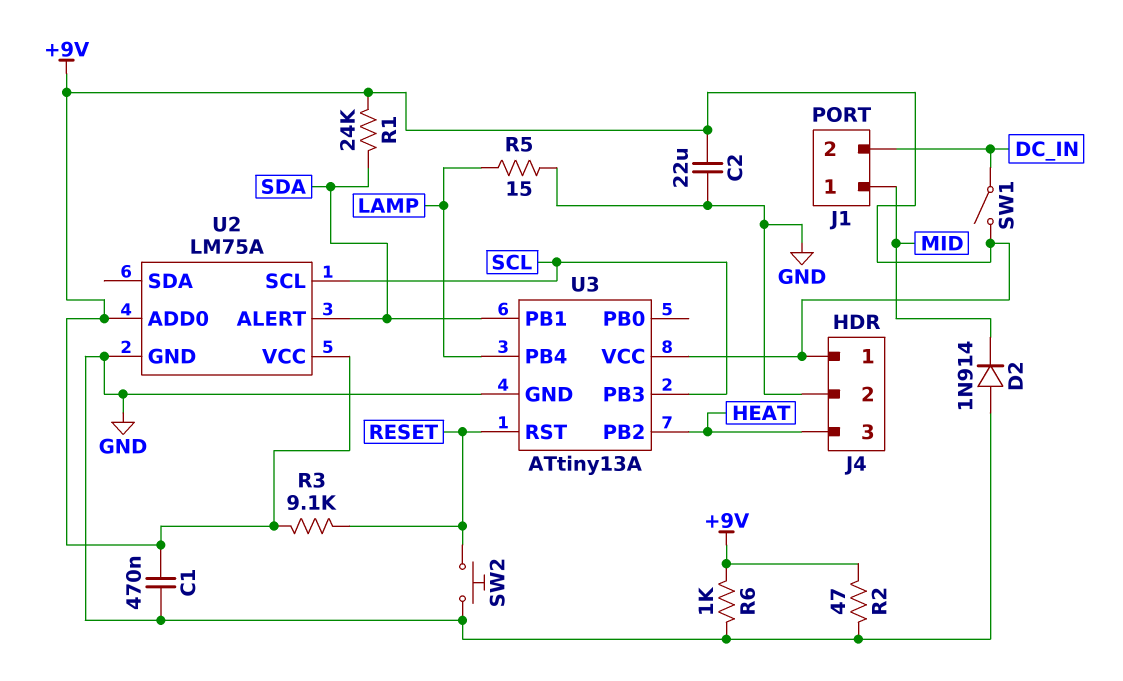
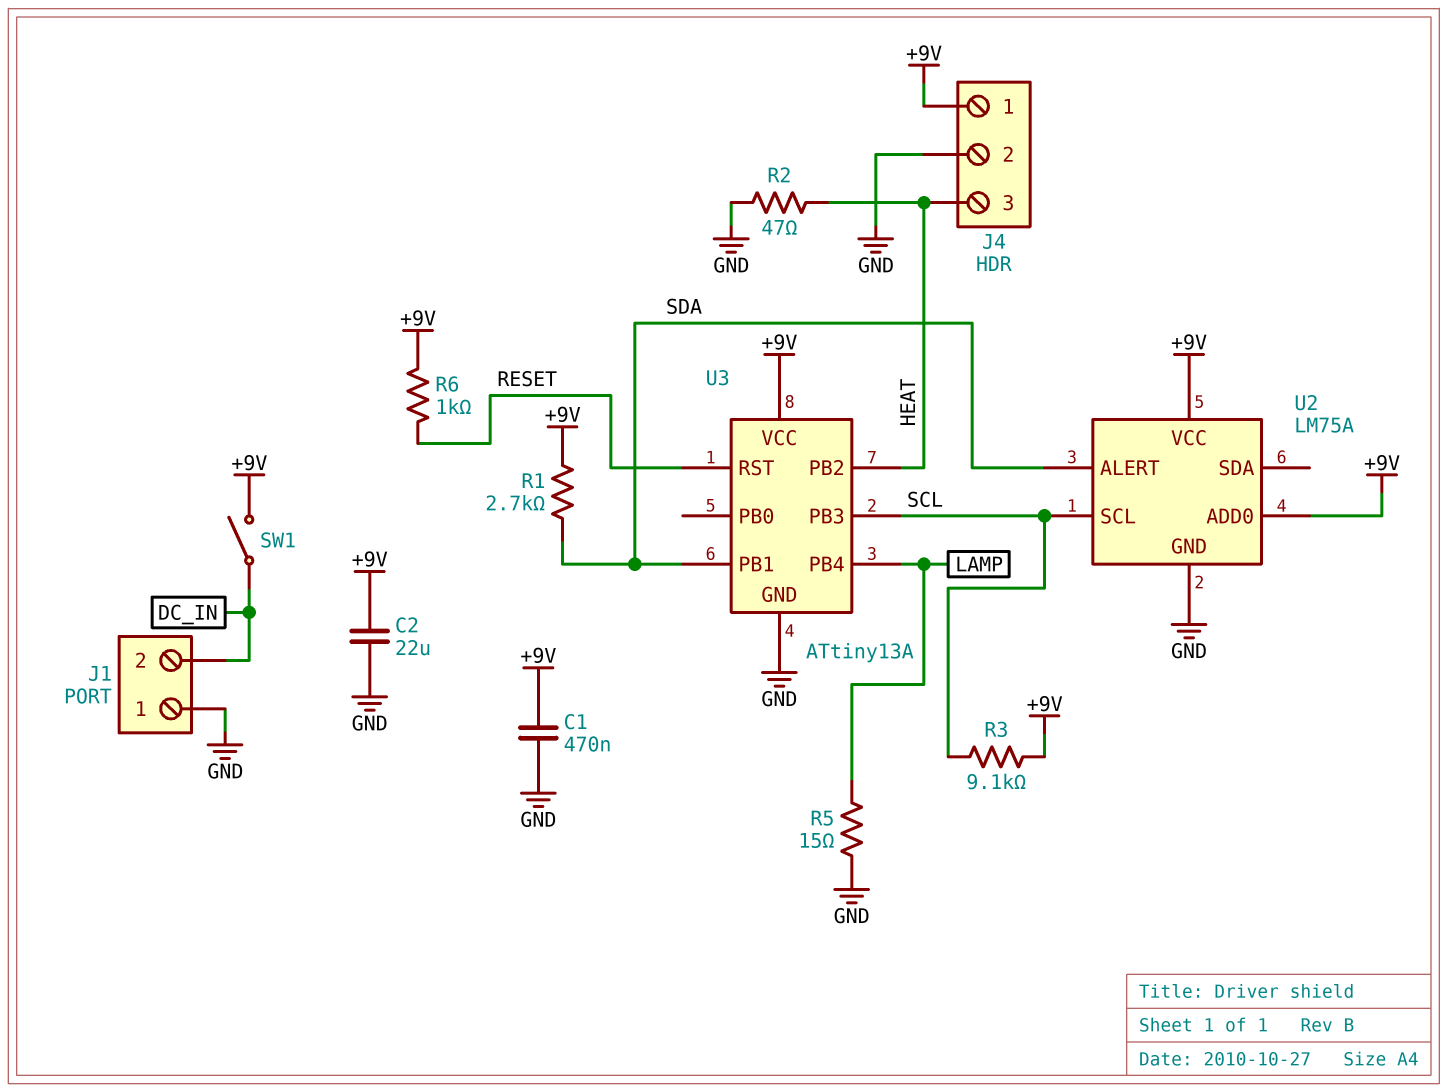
D2: diode 1N914 (A GND, K MID) -> none
J1 pin 1: MID -> GND
R1: 24k (+9V, SDA) -> 2.7k (+9V, SDA)
R2: 47 (+9V, GND) -> 47 (GND, HEAT)
R3: 9.1k (+9V, RESET) -> 9.1k (+9V, SCL)
R6: 1k (+9V, GND) -> 1k (+9V, RESET)
SW2: button (GND, RESET) -> none

